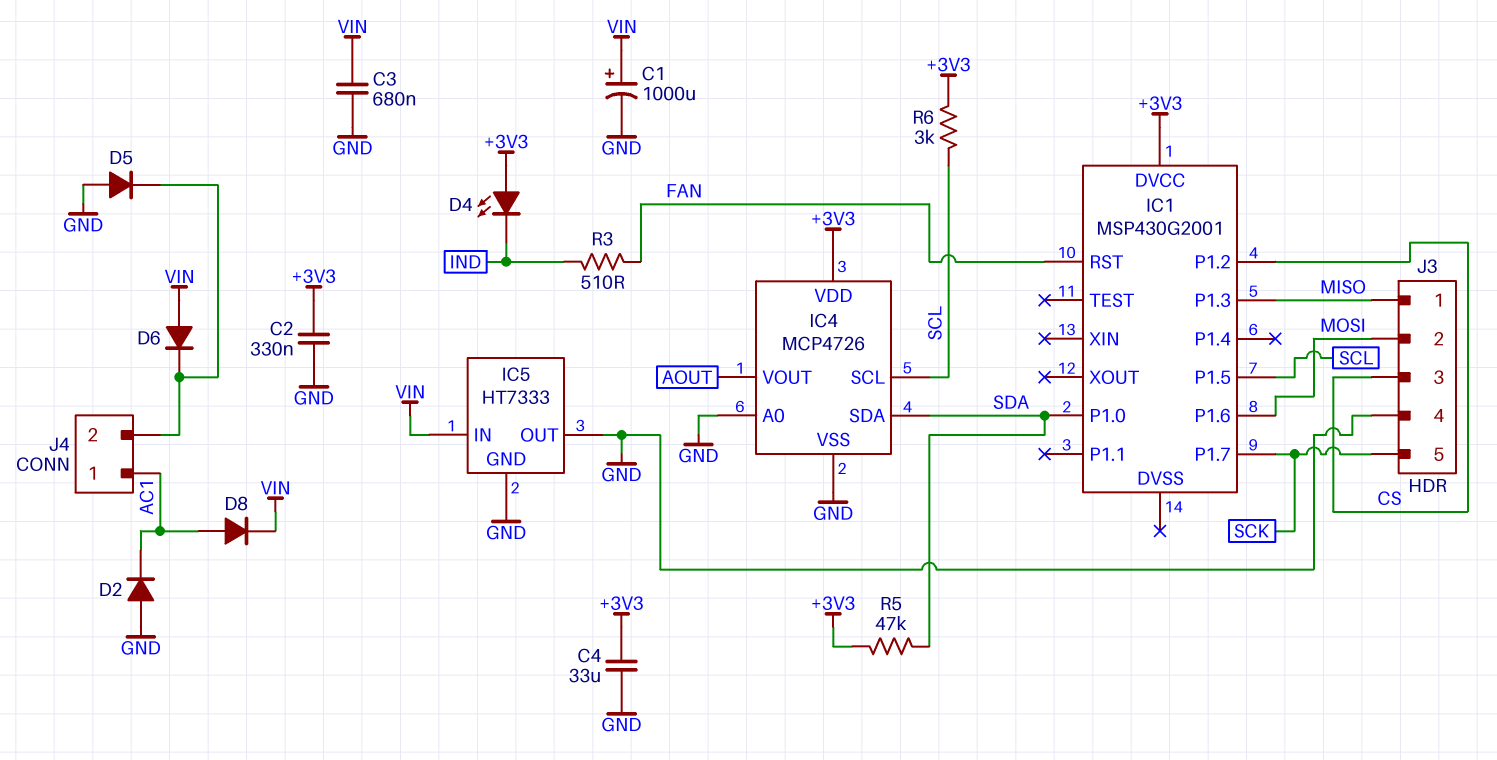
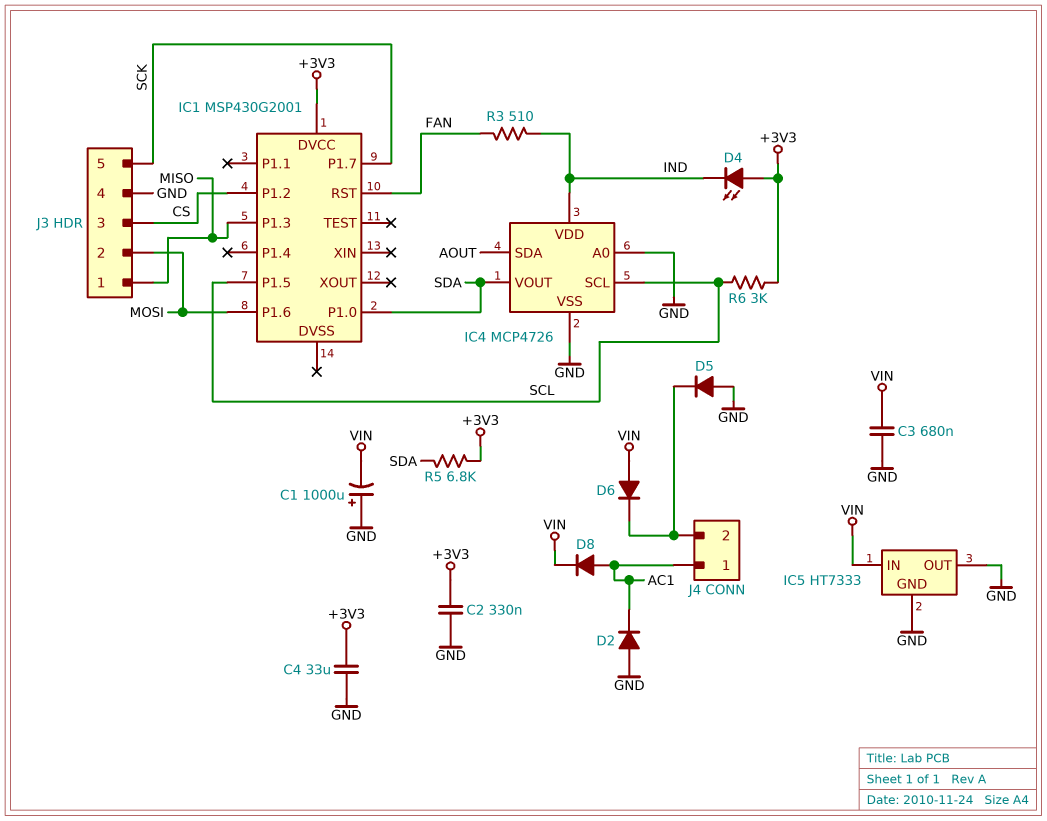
C1: 1000uF (plus VIN, minus GND) -> 1000uF (plus GND, minus VIN)
IC4 pin SDA: SDA -> AOUT
IC4 pin VDD: +3V3 -> IND
IC4 pin VOUT: AOUT -> SDA
R5: 47k (+3V3, SDA) -> 6.8k (+3V3, SDA)

